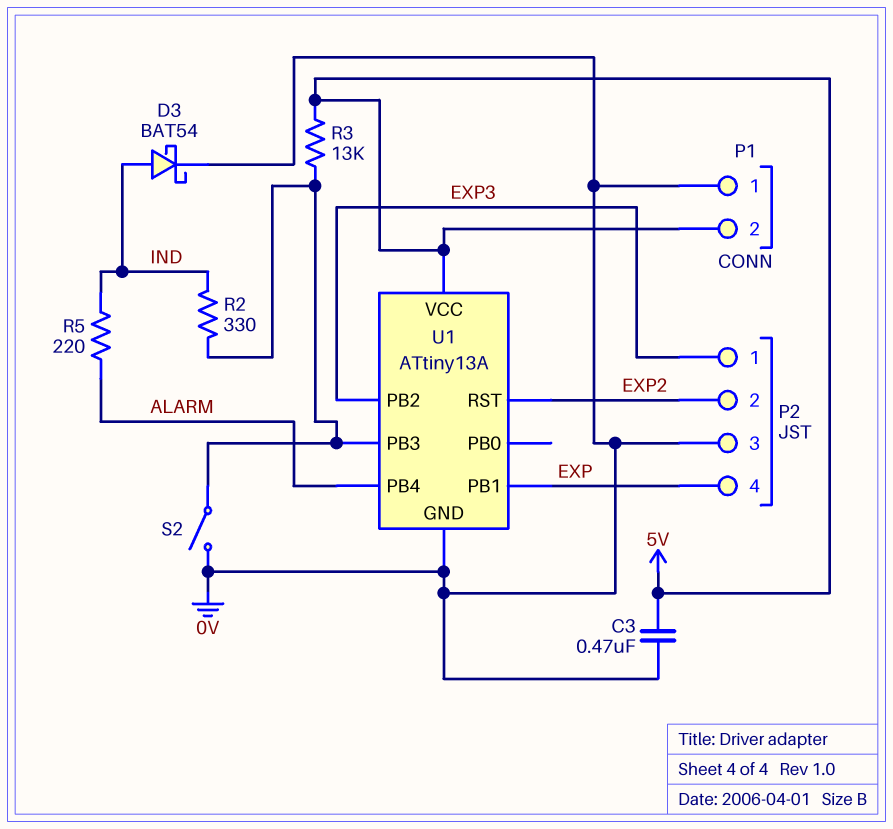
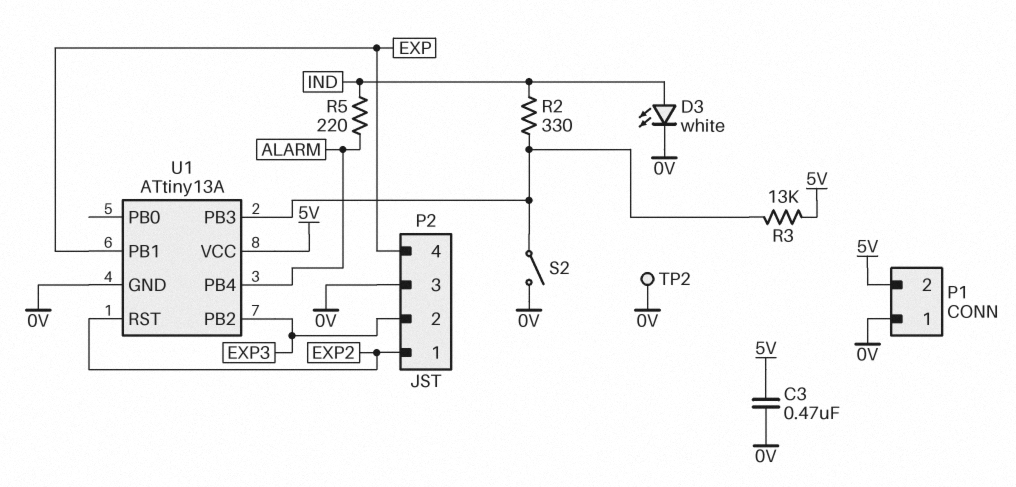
D3: schottky BAT54 (A IND, K 0V) -> LED white (A IND, K 0V)
P2 pin 1: EXP3 -> EXP2
P2 pin 2: EXP2 -> EXP3
TP2: none -> test point (0V)

